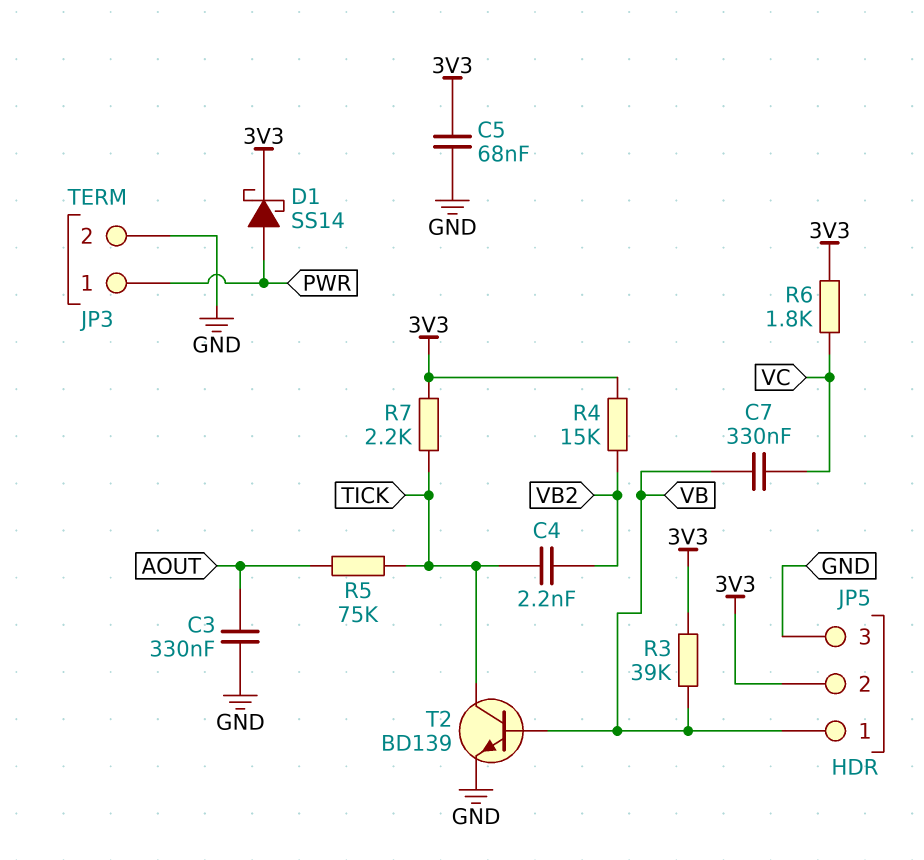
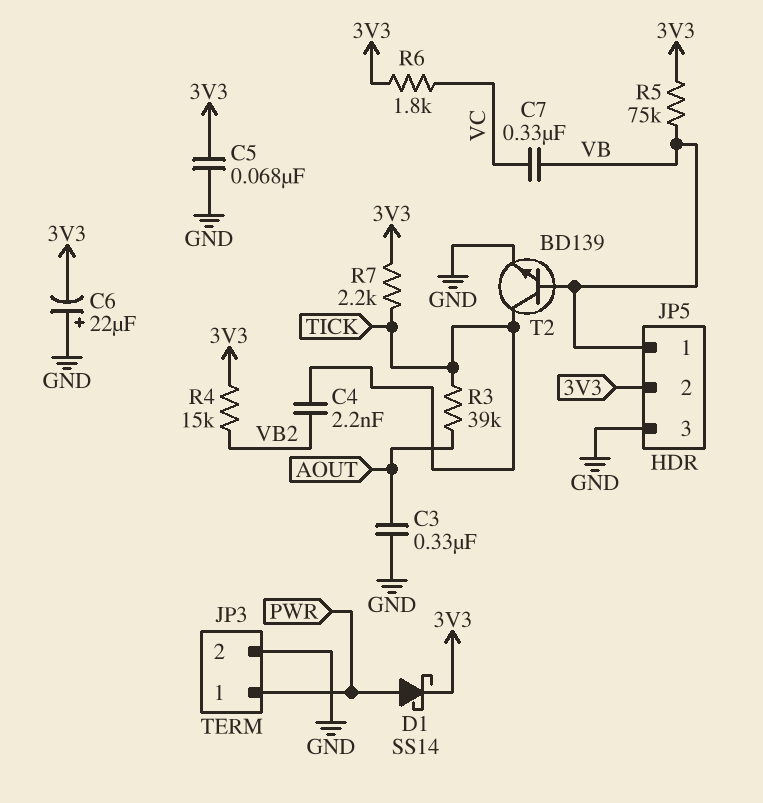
C6: none -> 22uF (plus GND, minus 3V3)
R3: 39k (3V3, VB) -> 39k (AOUT, TICK)
R5: 75k (AOUT, TICK) -> 75k (3V3, VB)

